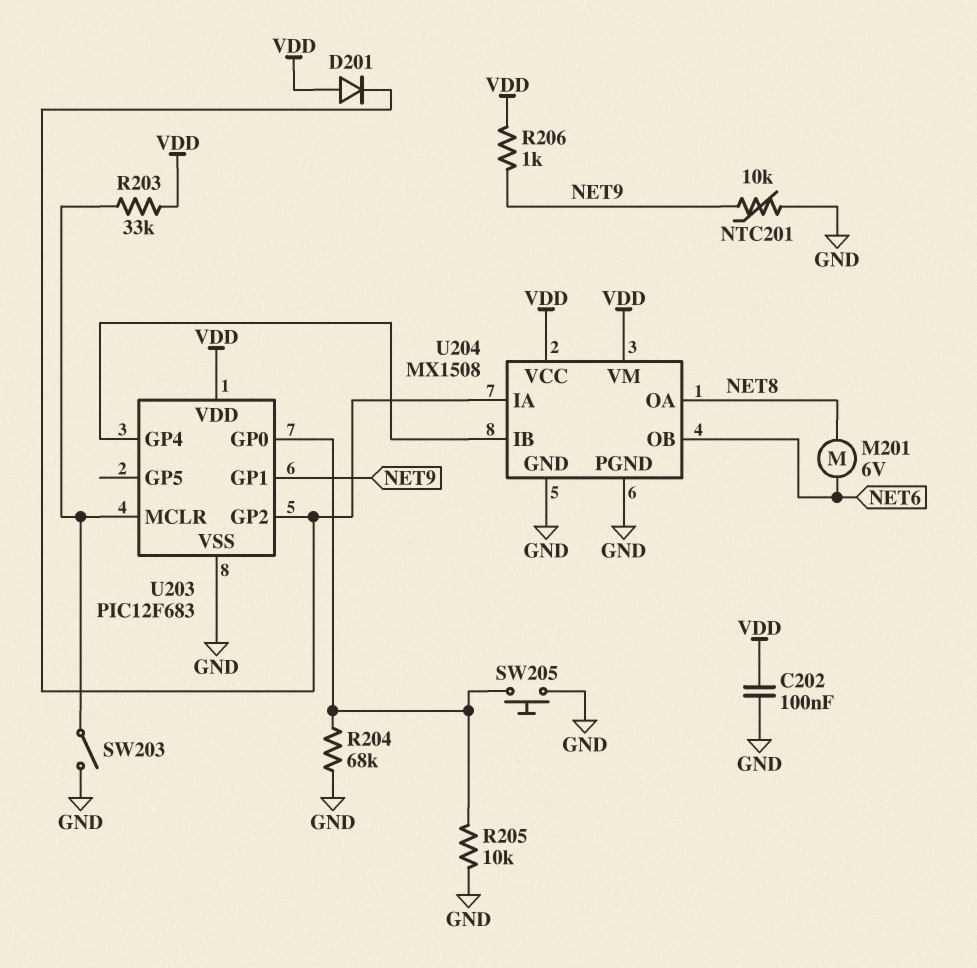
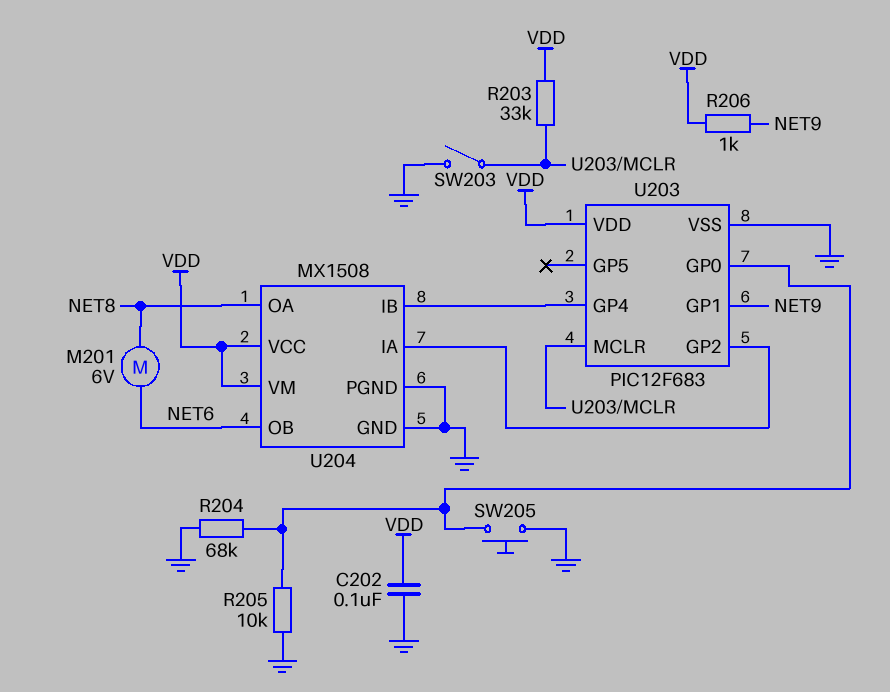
D201: diode (A VDD, K U203/GP2) -> none
NTC201: 10k (GND, NET9) -> none

